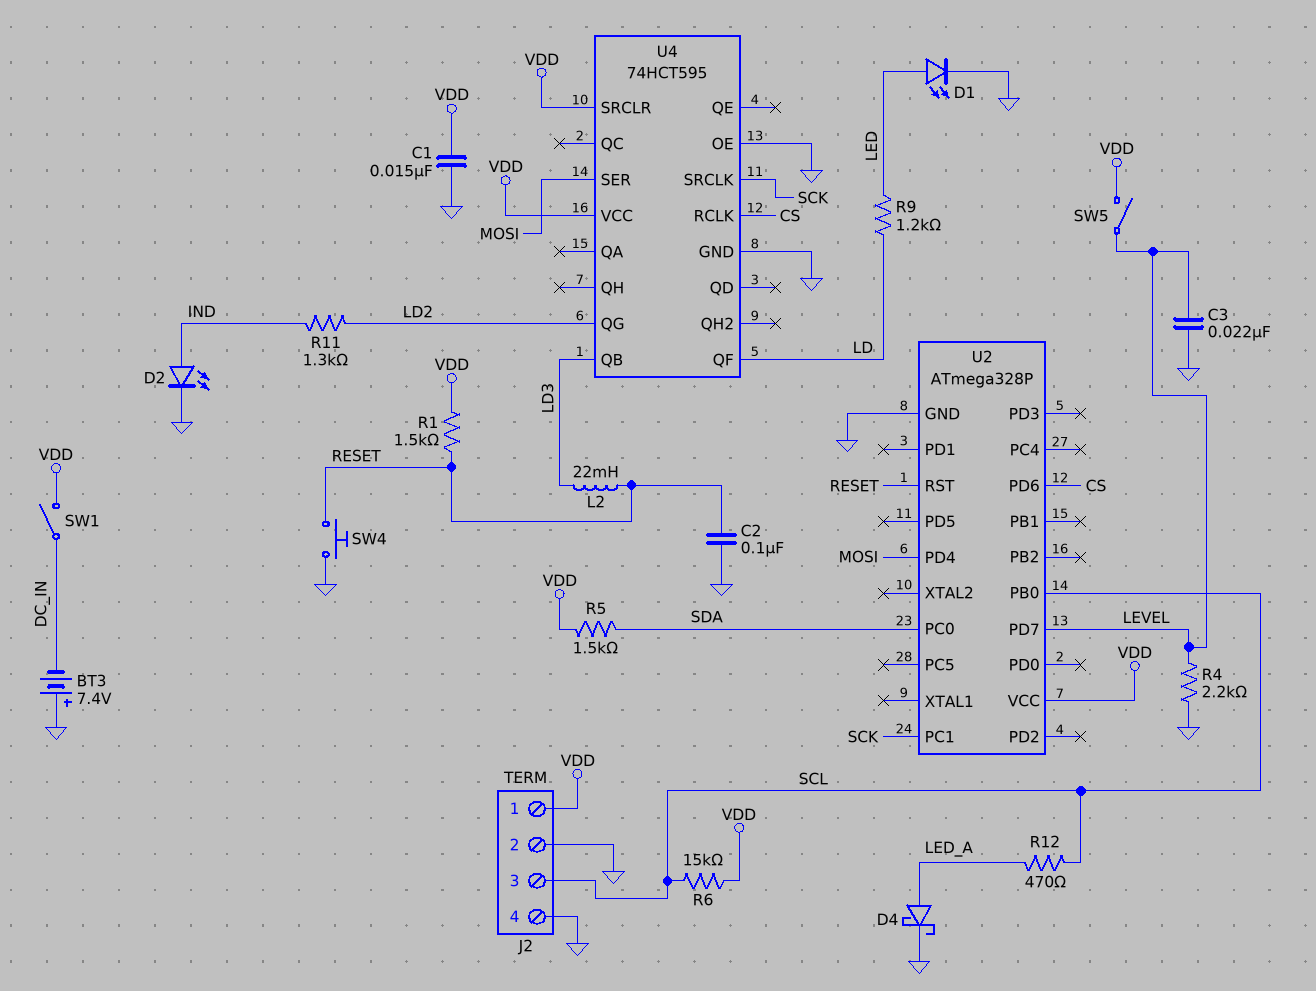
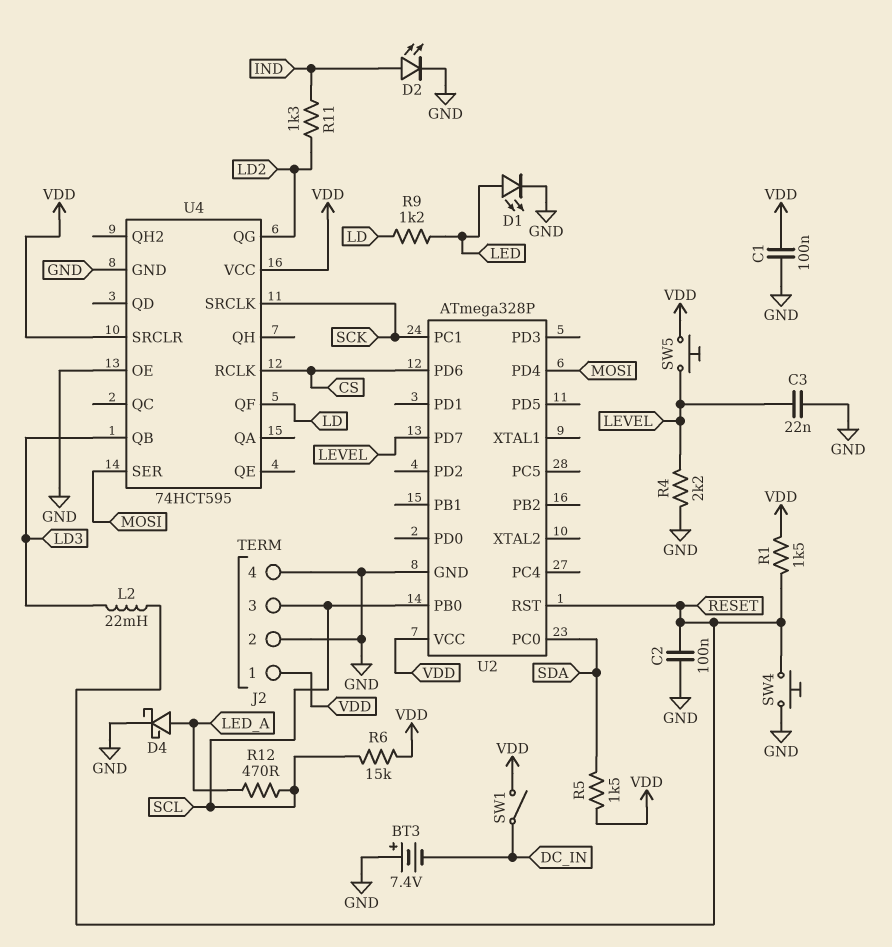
C1: 15nF (GND, VDD) -> 100nF (GND, VDD)
SW5: switch (LEVEL, VDD) -> button (LEVEL, VDD)

